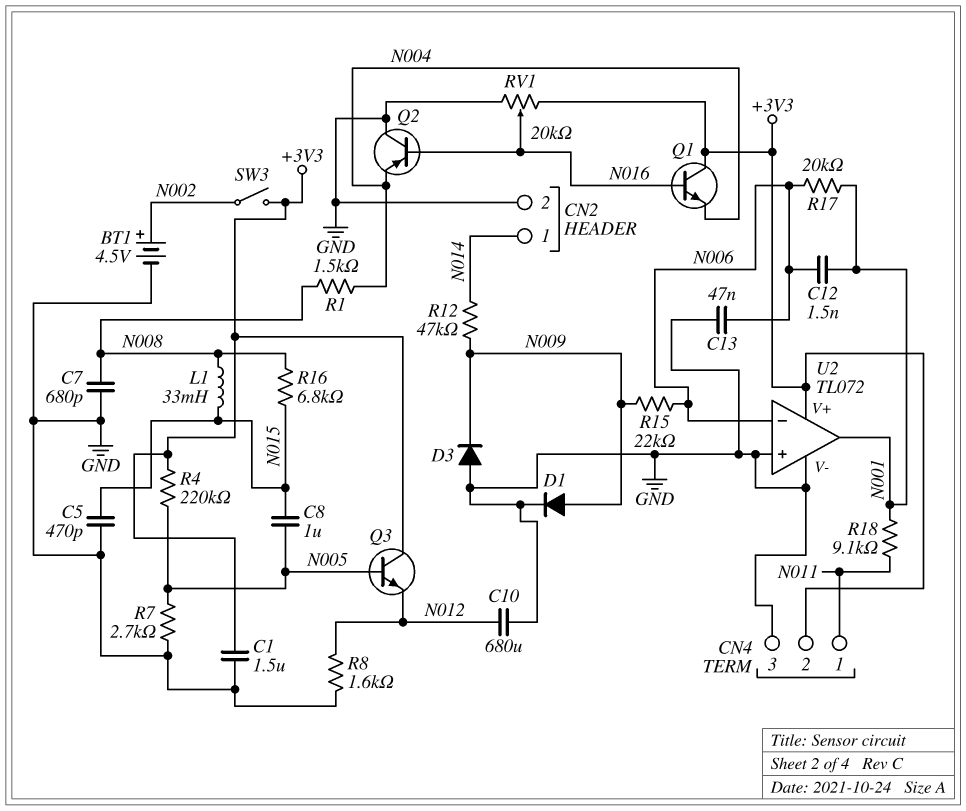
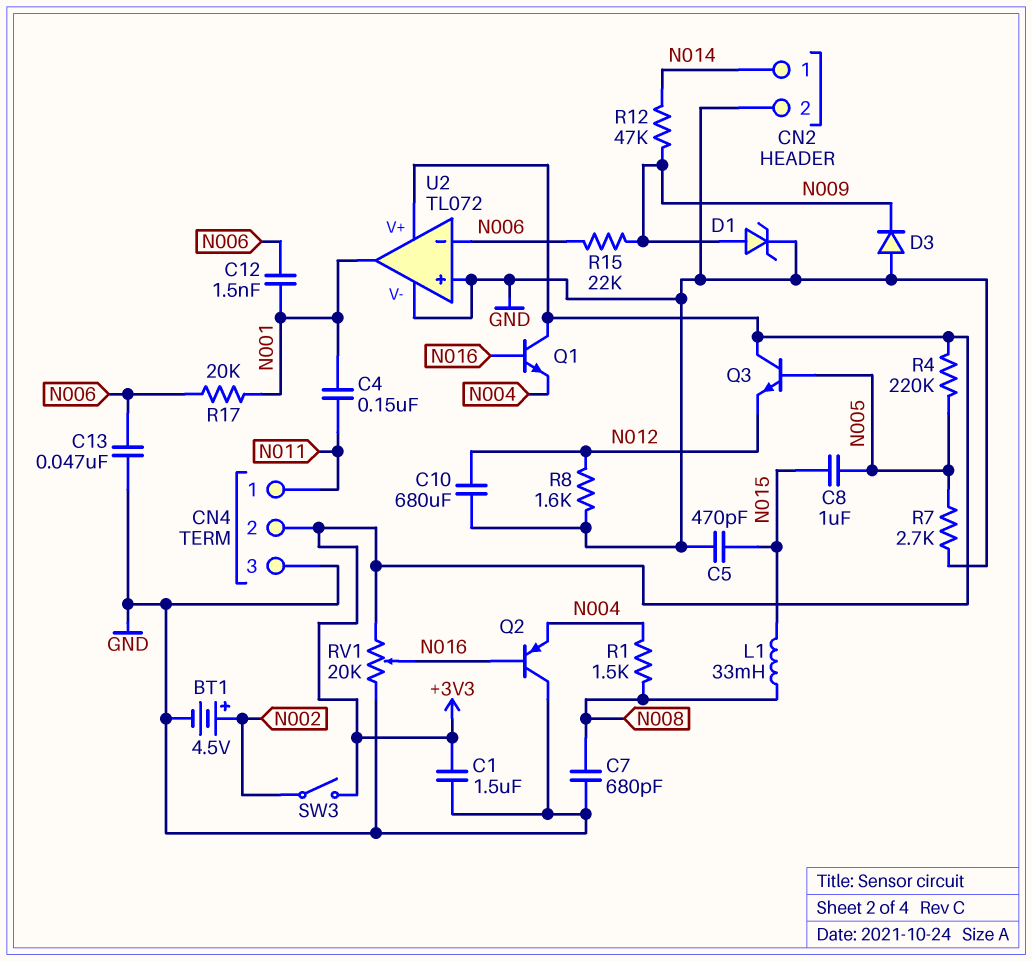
C4: none -> 150nF (N001, N011)
D1: diode (A N009, K GND) -> zener (A N009, K GND)
R16: 6.8k (N008, N015) -> none
R18: 9.1k (N001, N011) -> none

